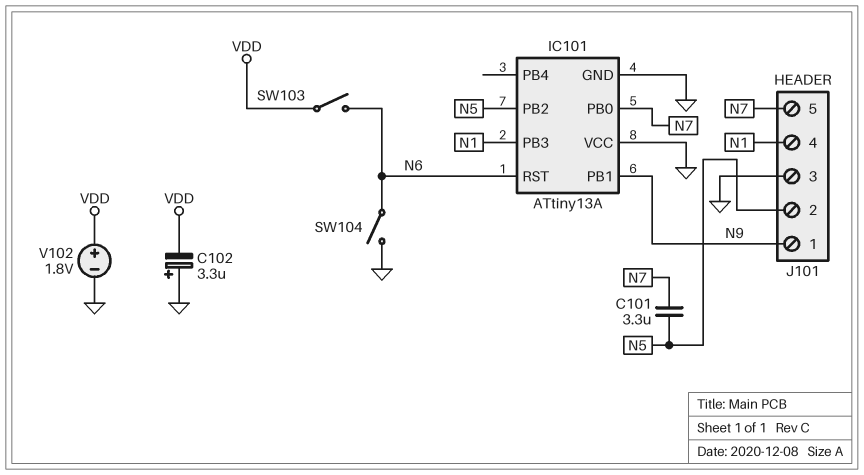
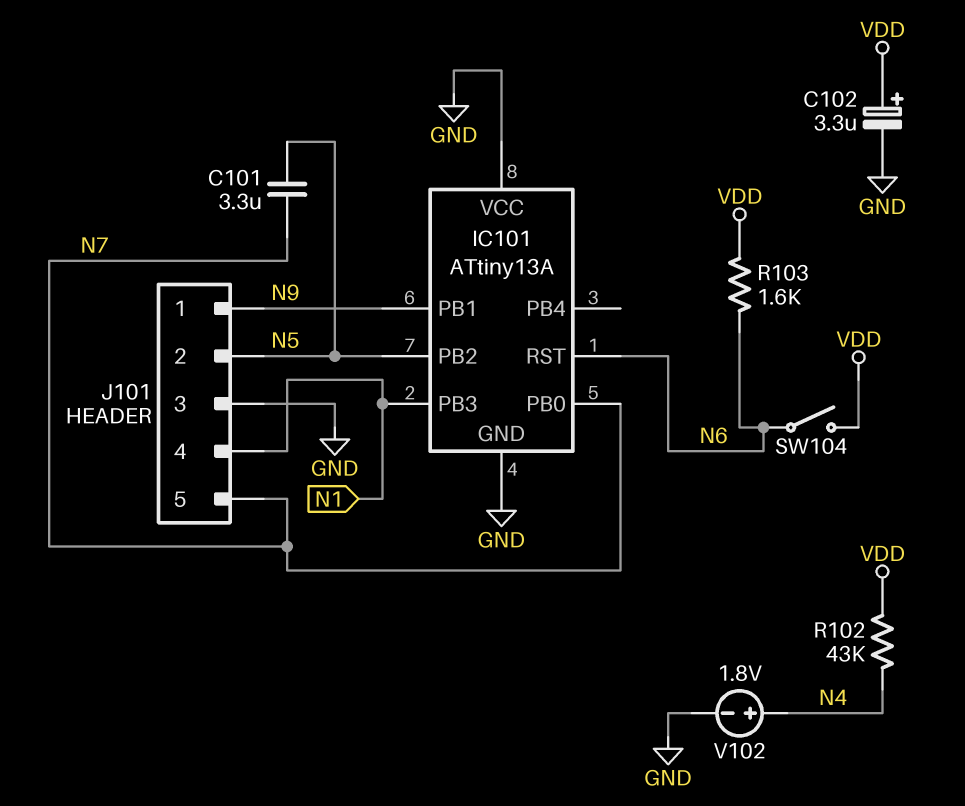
C102: 3.3uF (plus GND, minus VDD) -> 3.3uF (plus VDD, minus GND)
R102: none -> 43k (N4, VDD)
R103: none -> 1.6k (N6, VDD)
SW103: switch (N6, VDD) -> none
SW104: switch (GND, N6) -> switch (N6, VDD)
V102: 1.8V (plus VDD, minus GND) -> 1.8V (plus N4, minus GND)

